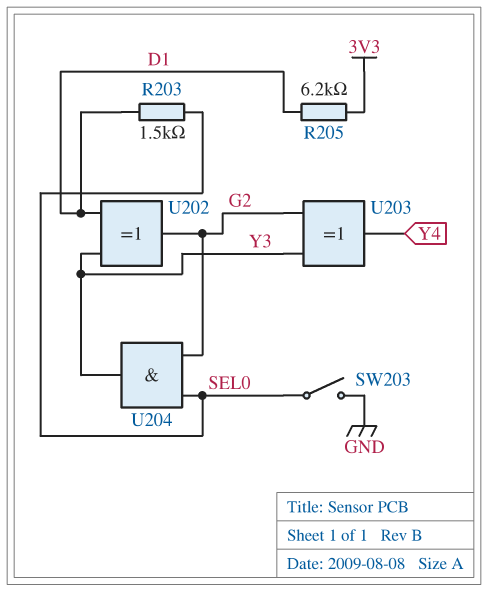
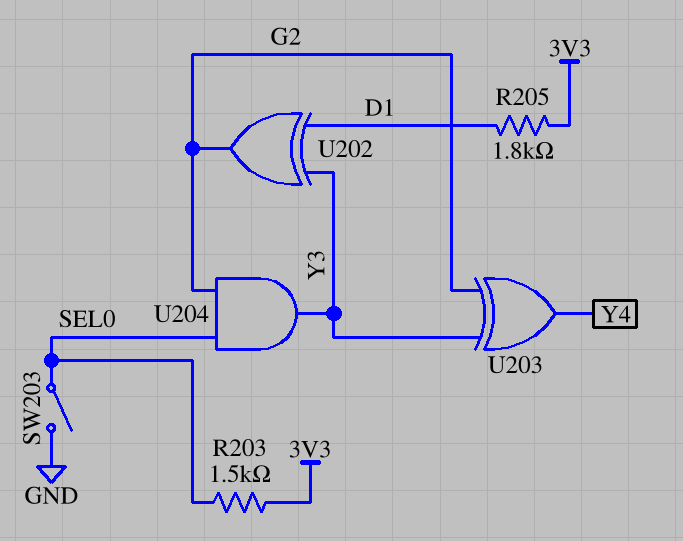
R203: 1.5k (D1, SEL0) -> 1.5k (3V3, SEL0)
R205: 6.2k (3V3, D1) -> 1.8k (3V3, D1)

